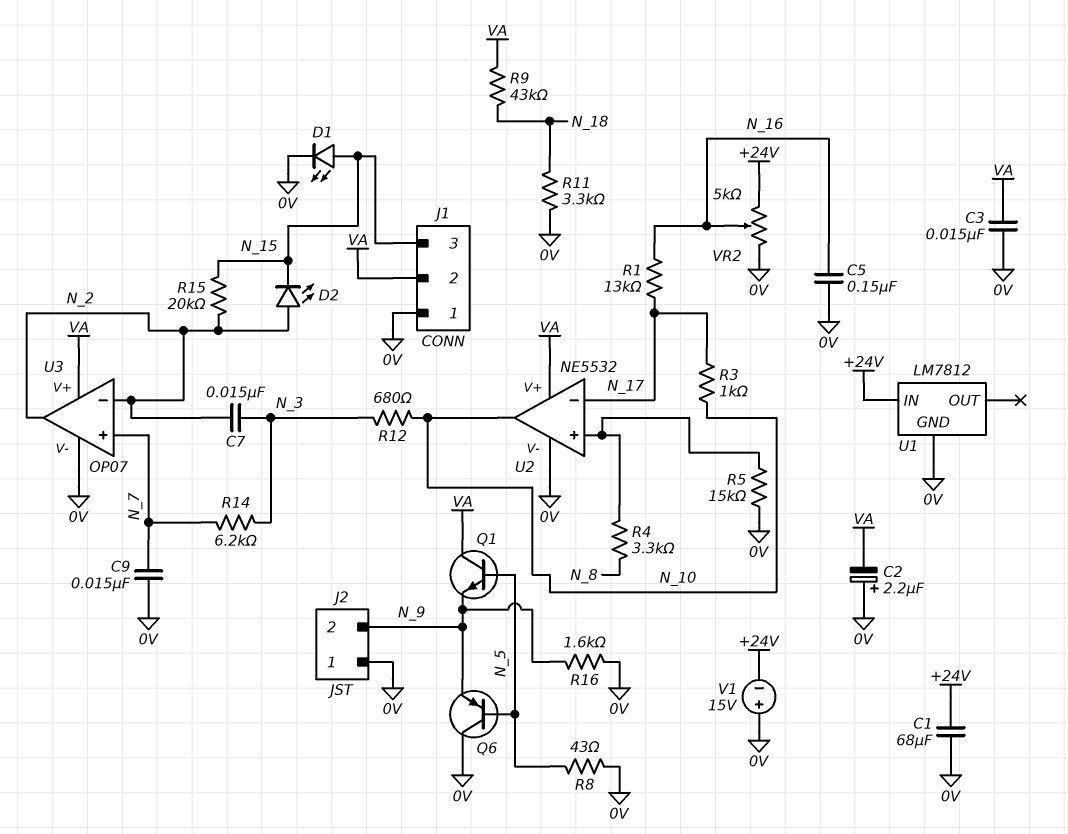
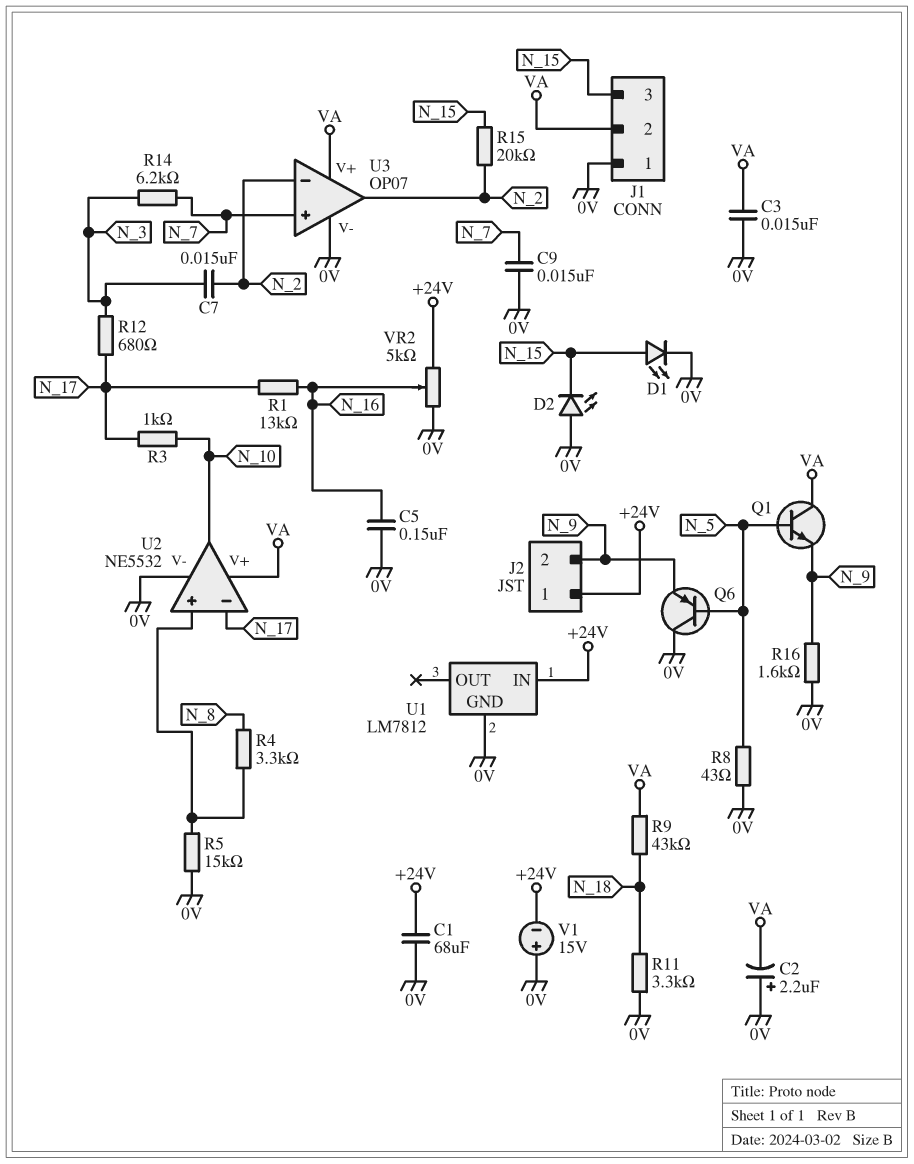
D2: LED (A N_2, K N_15) -> LED (A 0V, K N_15)
J2 pin 1: 0V -> +24V
R12: 680 (N_3, N_10) -> 680 (N_3, N_17)

